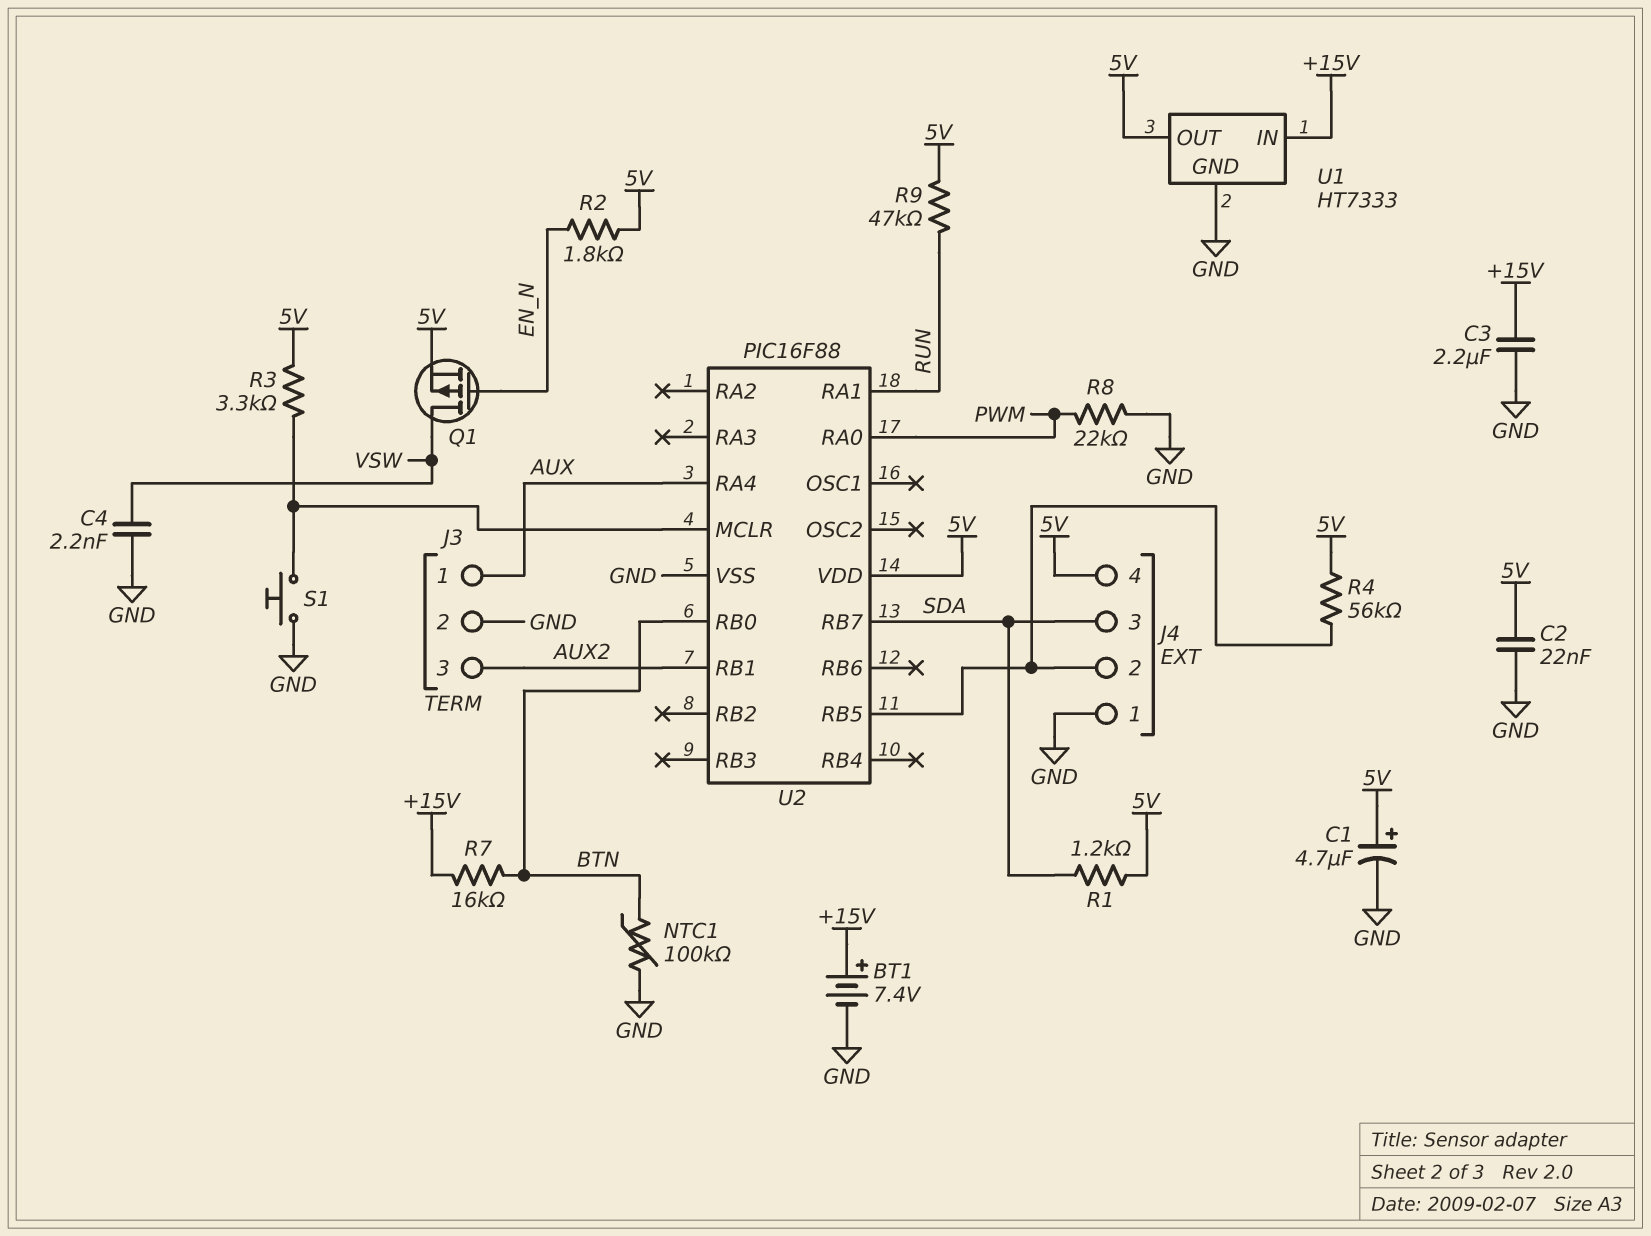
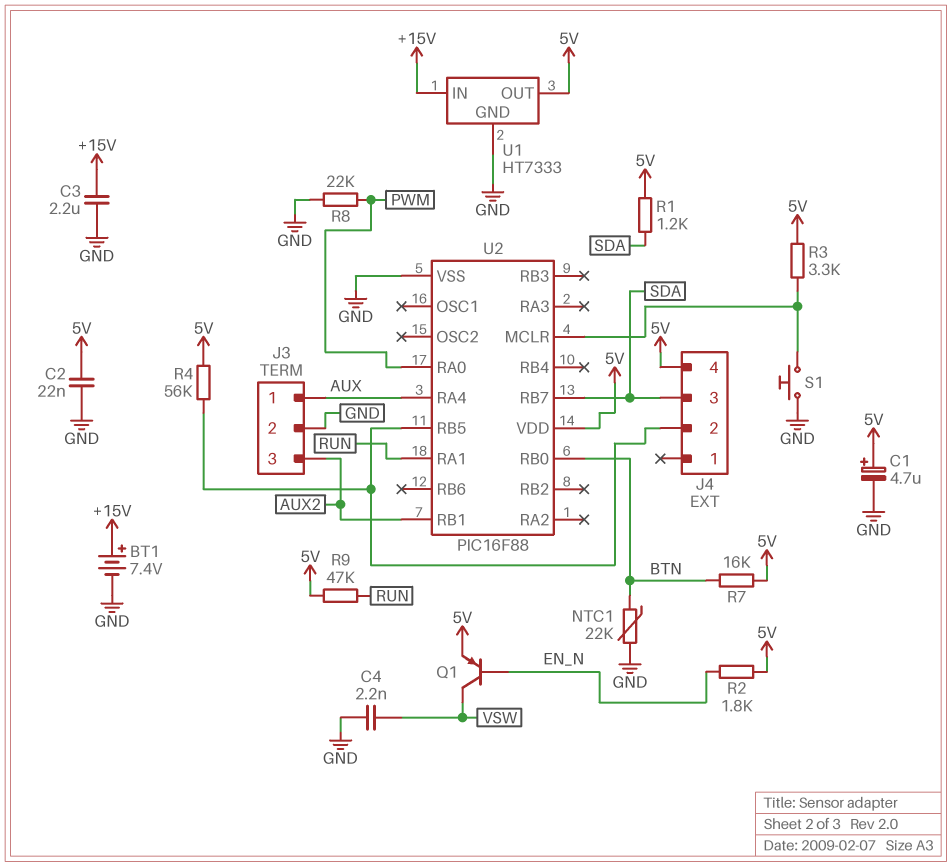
J4 pin 1: GND -> none
NTC1: 100k (BTN, GND) -> 22k (BTN, GND)
Q1: PMOS (G EN_N, D VSW, S 5V) -> PNP (B EN_N, C VSW, E 5V)
R7: 16k (+15V, BTN) -> 16k (5V, BTN)

